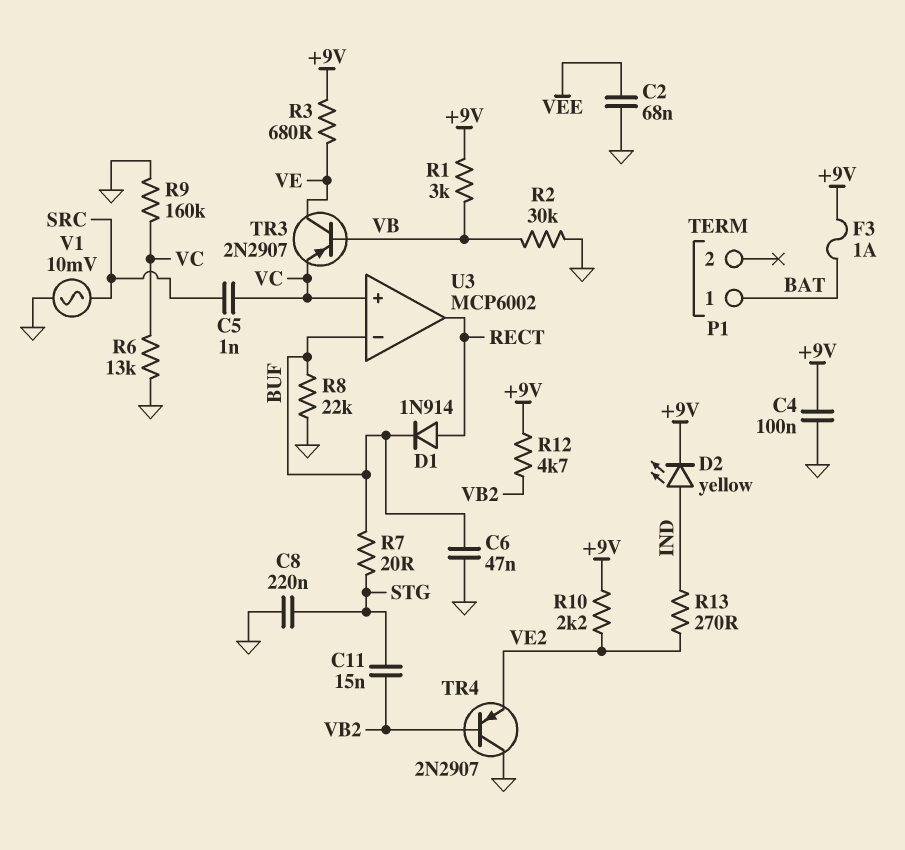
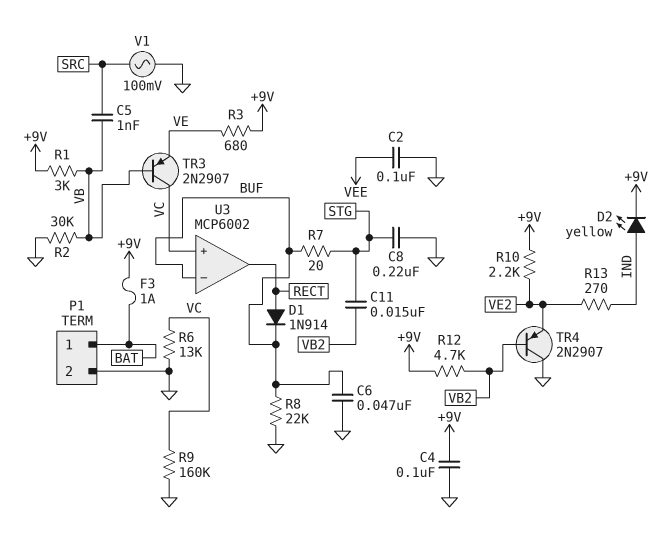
C2: 68nF (GND, VEE) -> 100nF (GND, VEE)
C5: 1nF (SRC, VC) -> 1nF (SRC, VB)
P1 pin 2: none -> GND
TR3: PNP 2N2907 (B VB, C VE, E VC) -> PNP 2N2907 (B VB, C VC, E VE)
V1: AC 10mV (GND, SRC) -> AC 100mV (GND, SRC)

